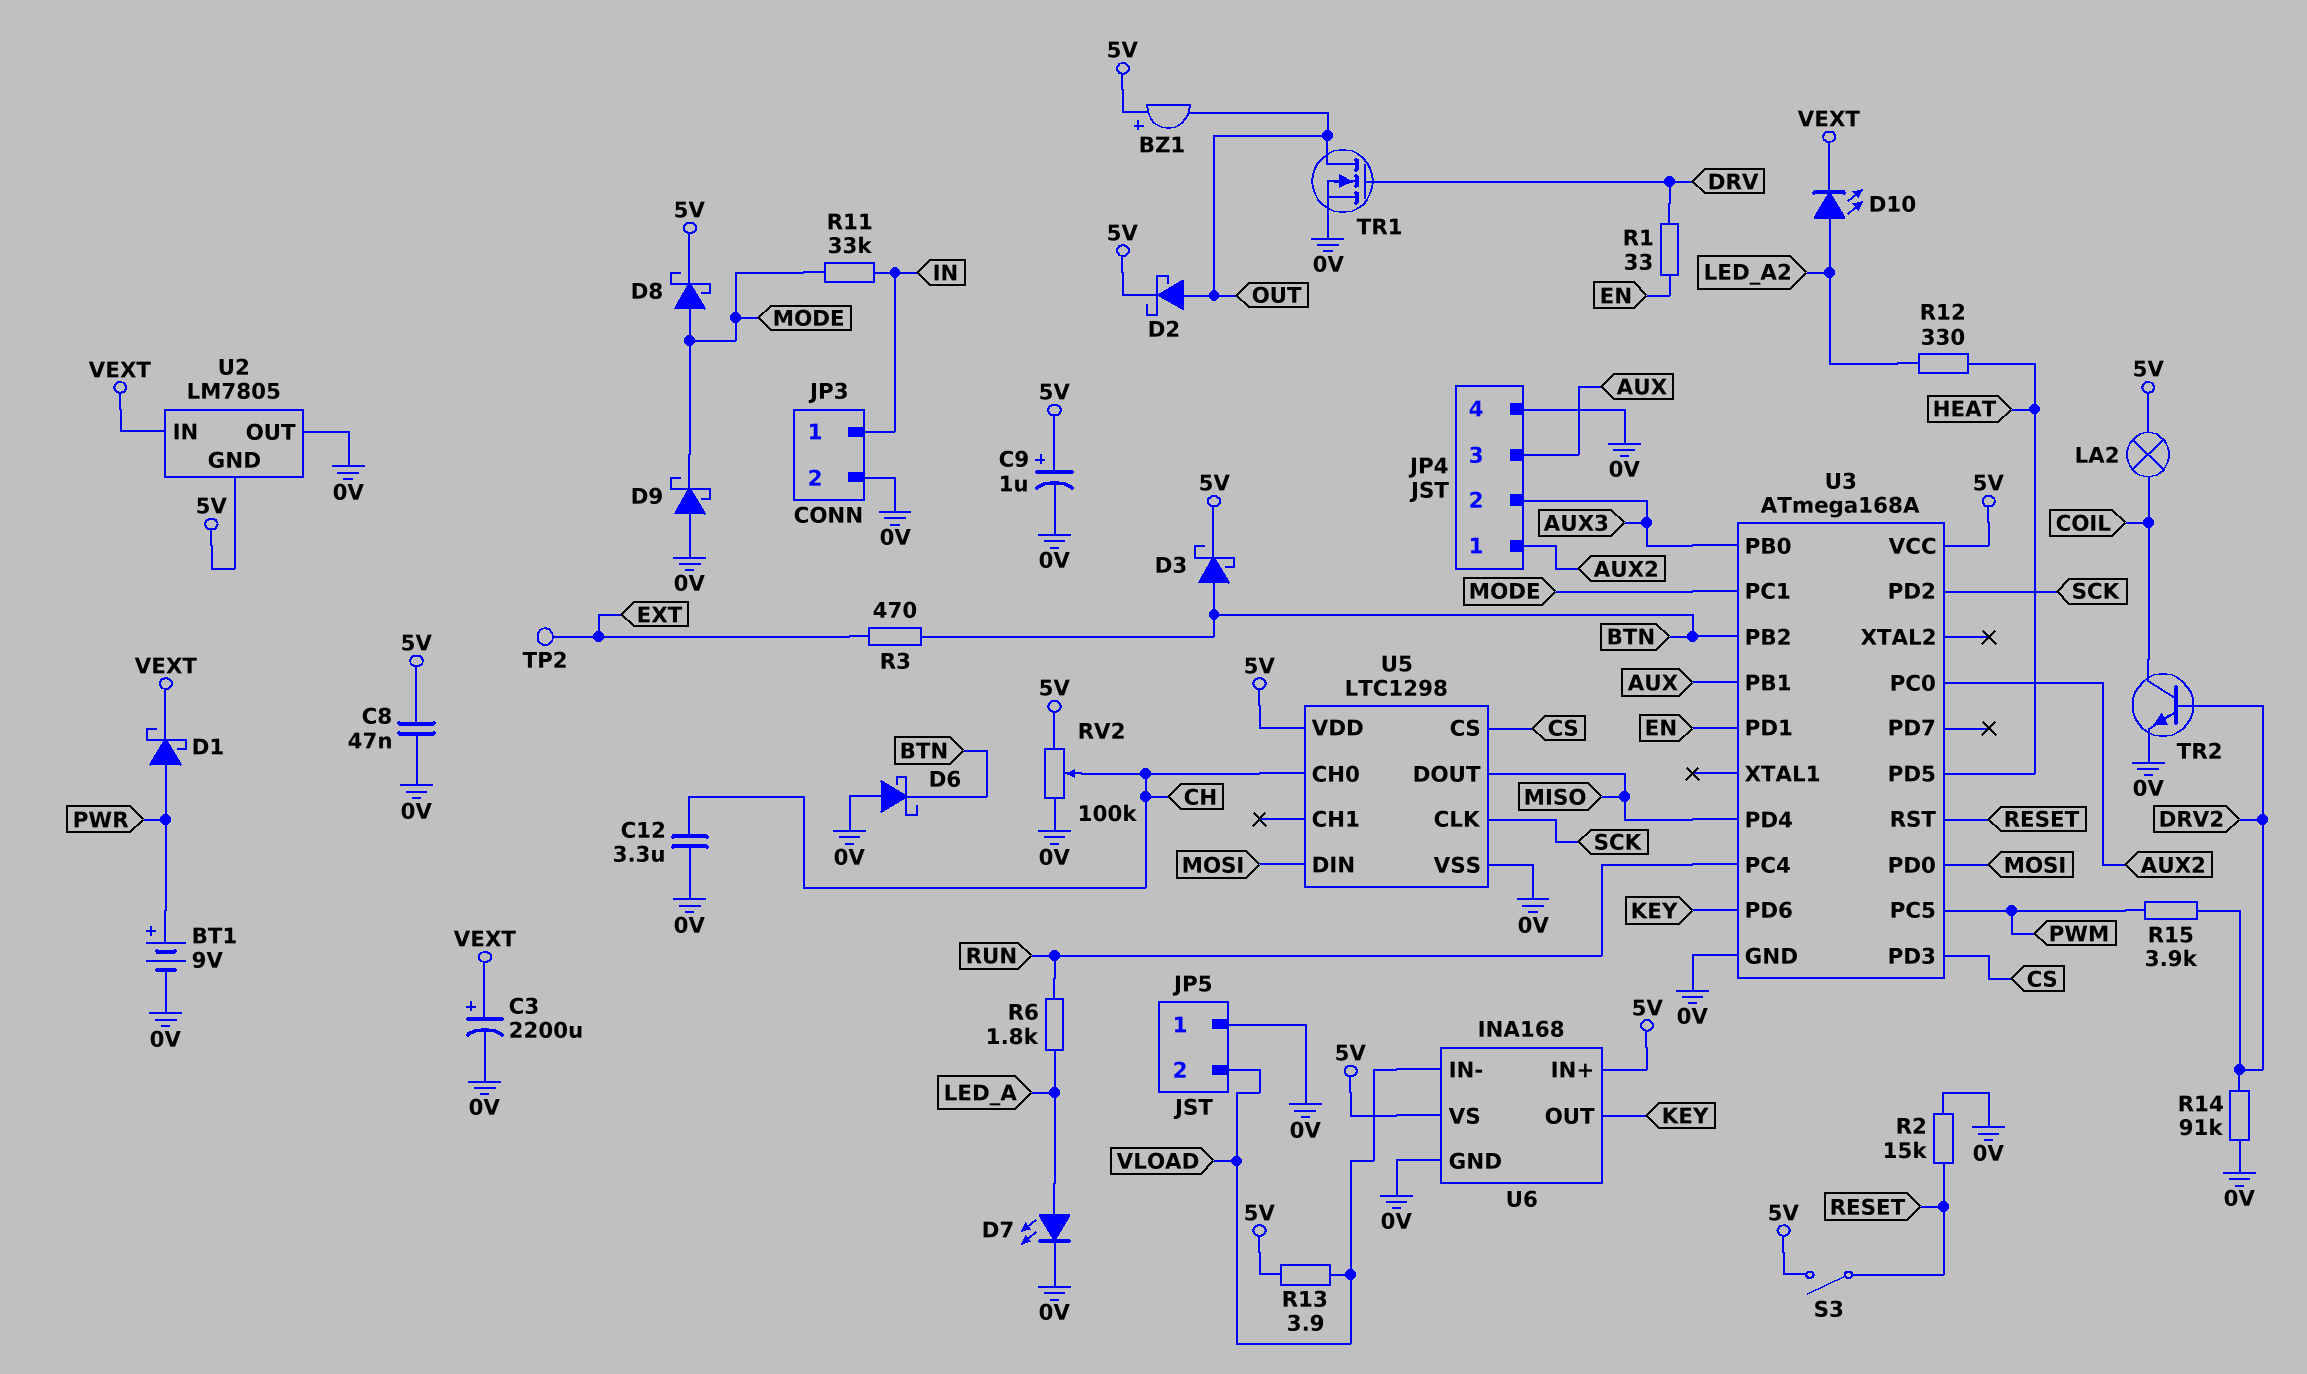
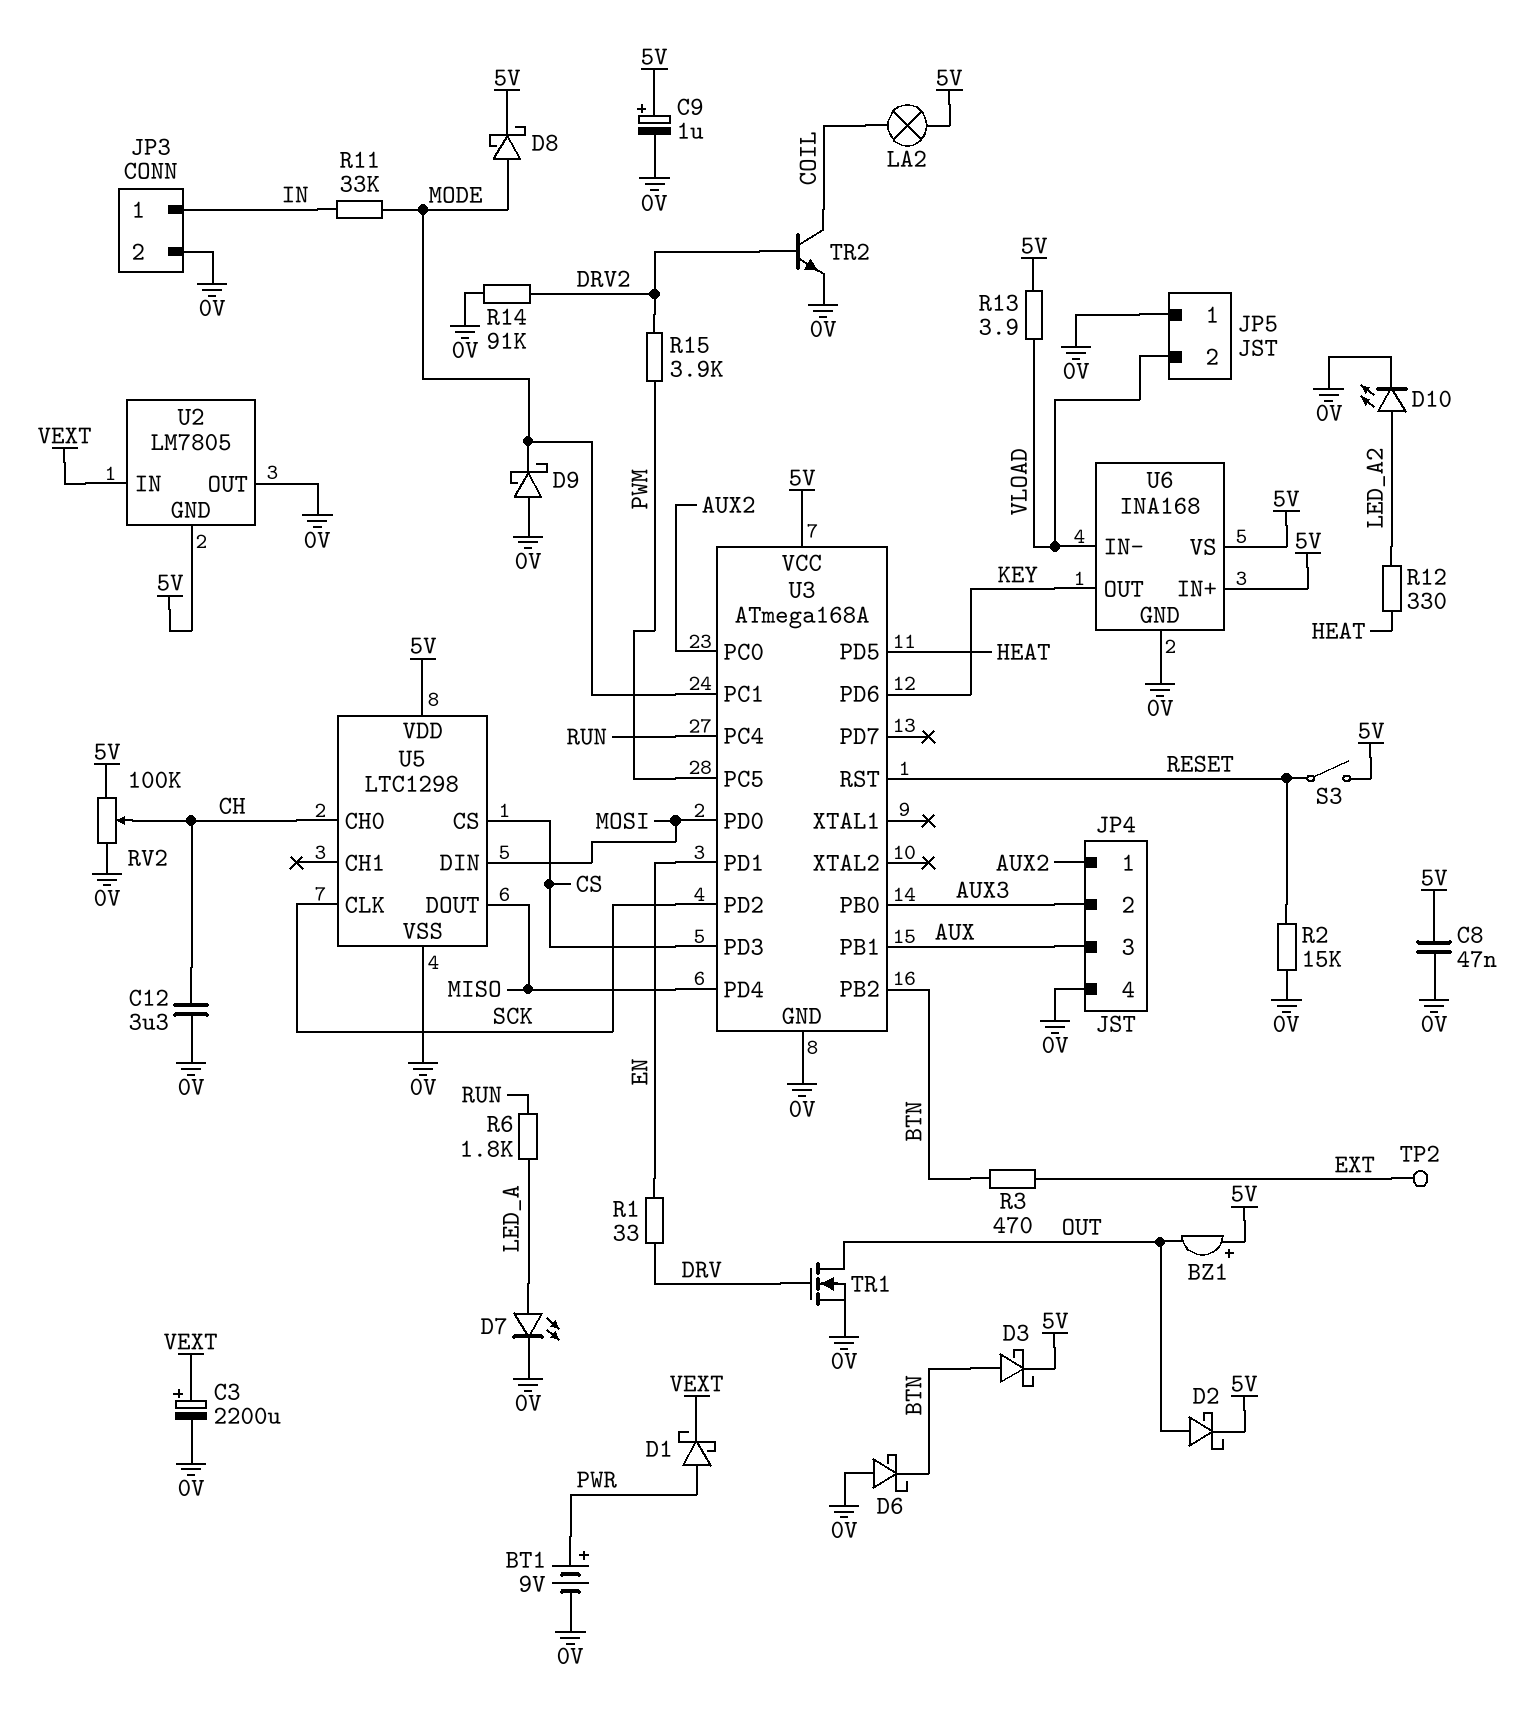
D10: LED (A LED_A2, K VEXT) -> LED (A LED_A2, K 0V)

